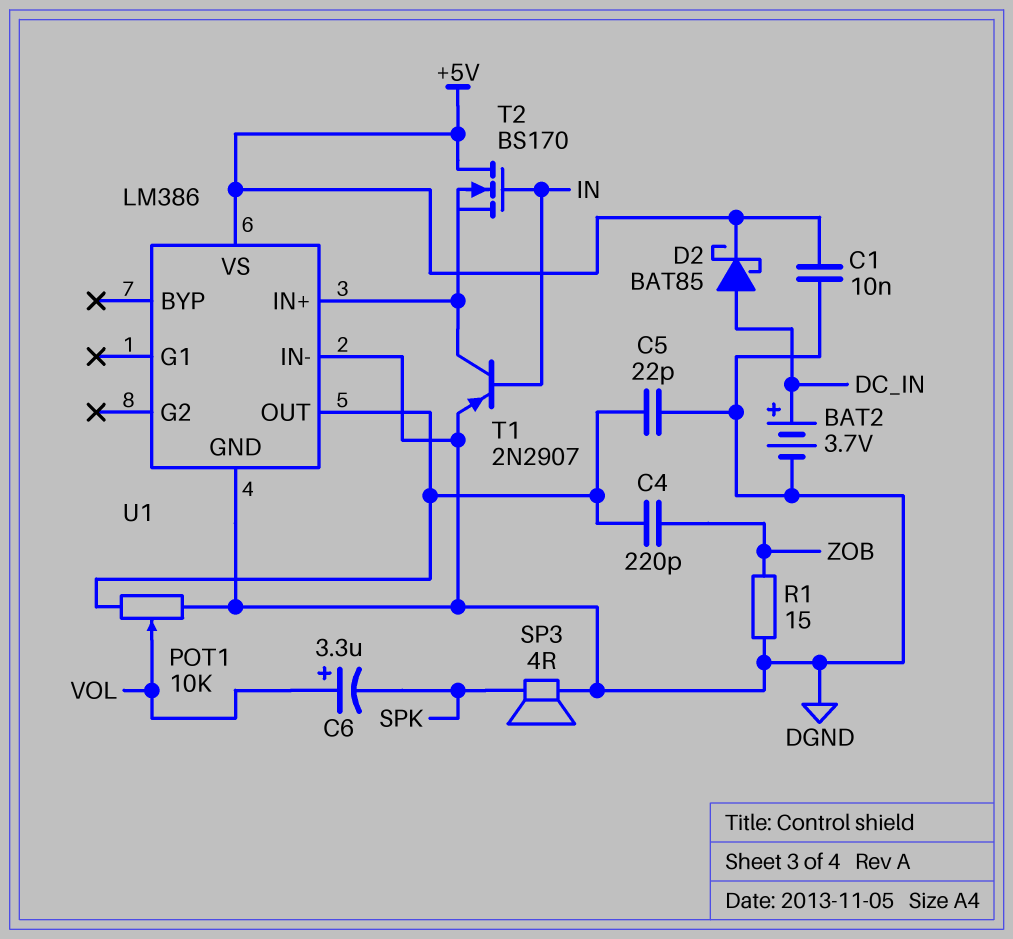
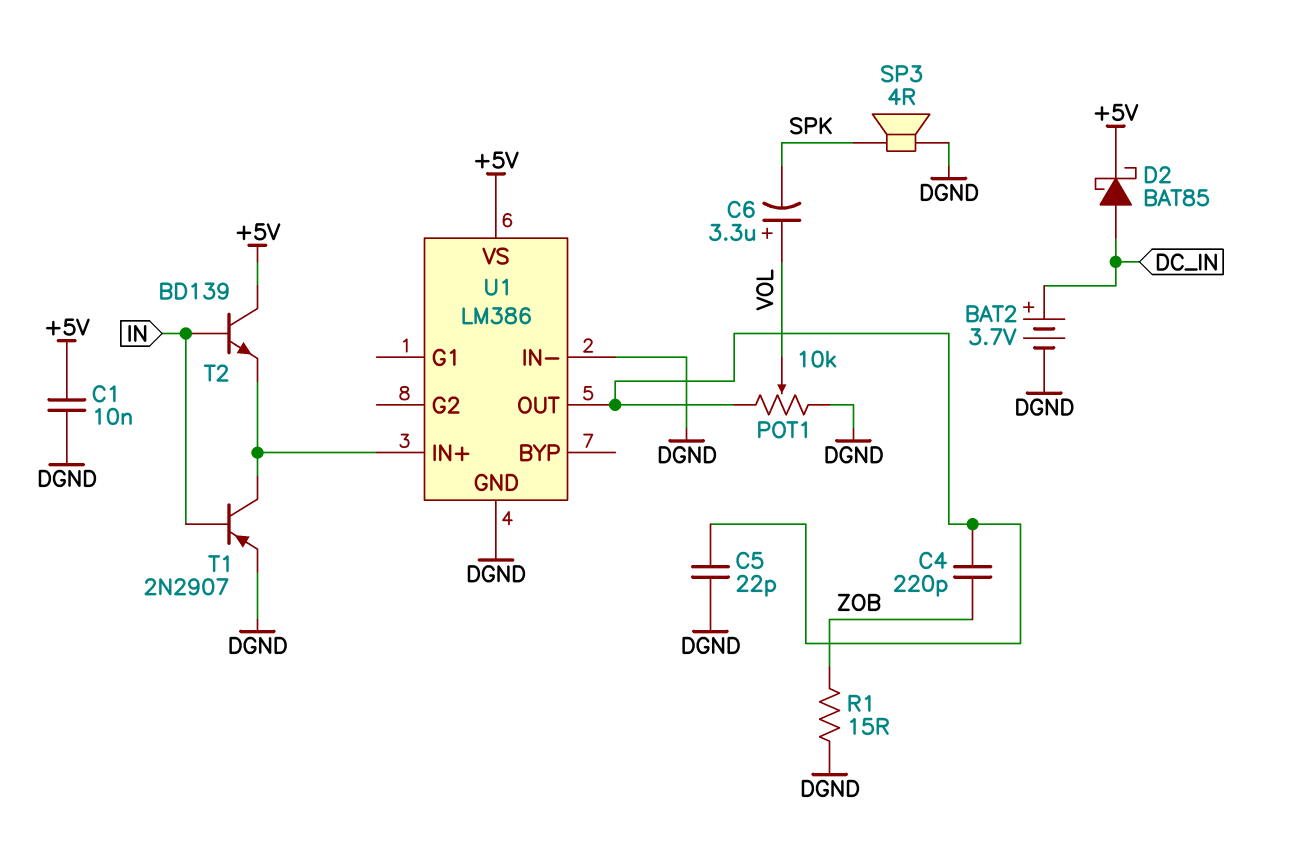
T2: NMOS BS170 (G IN, D +5V, S U1/IN+) -> NPN BD139 (B IN, C +5V, E U1/IN+)

